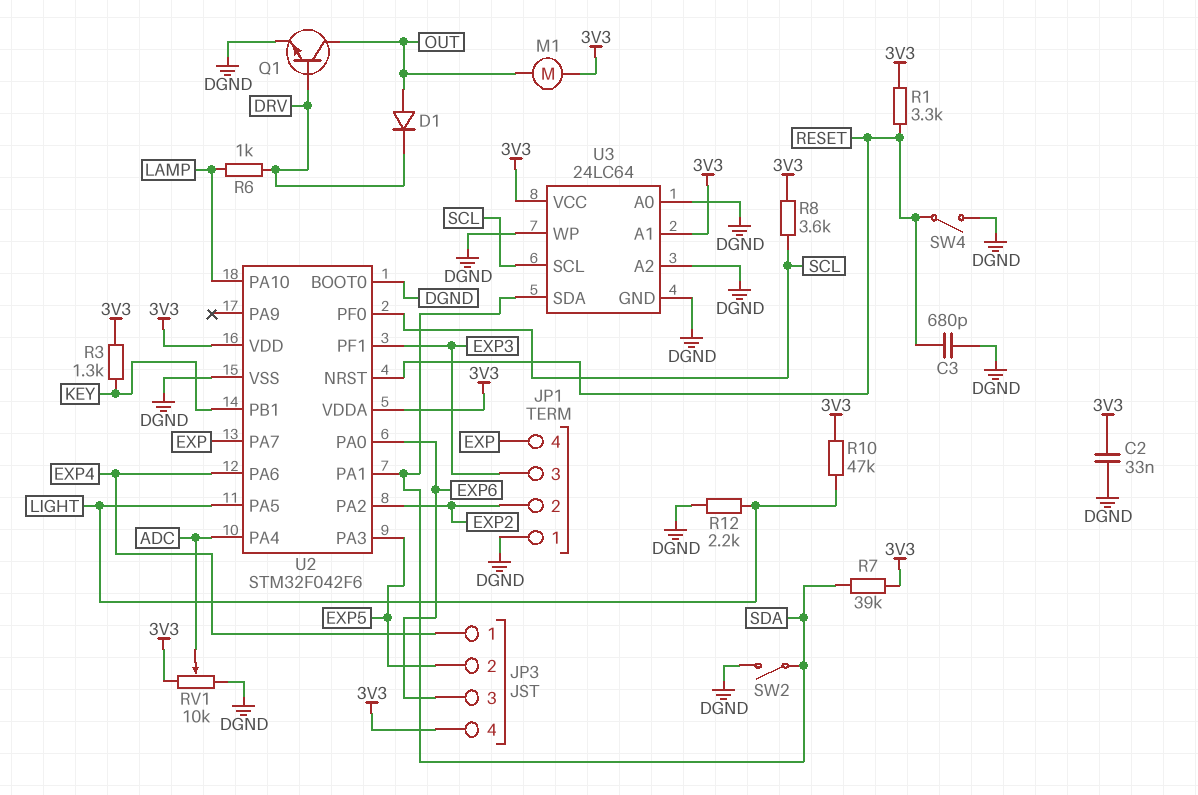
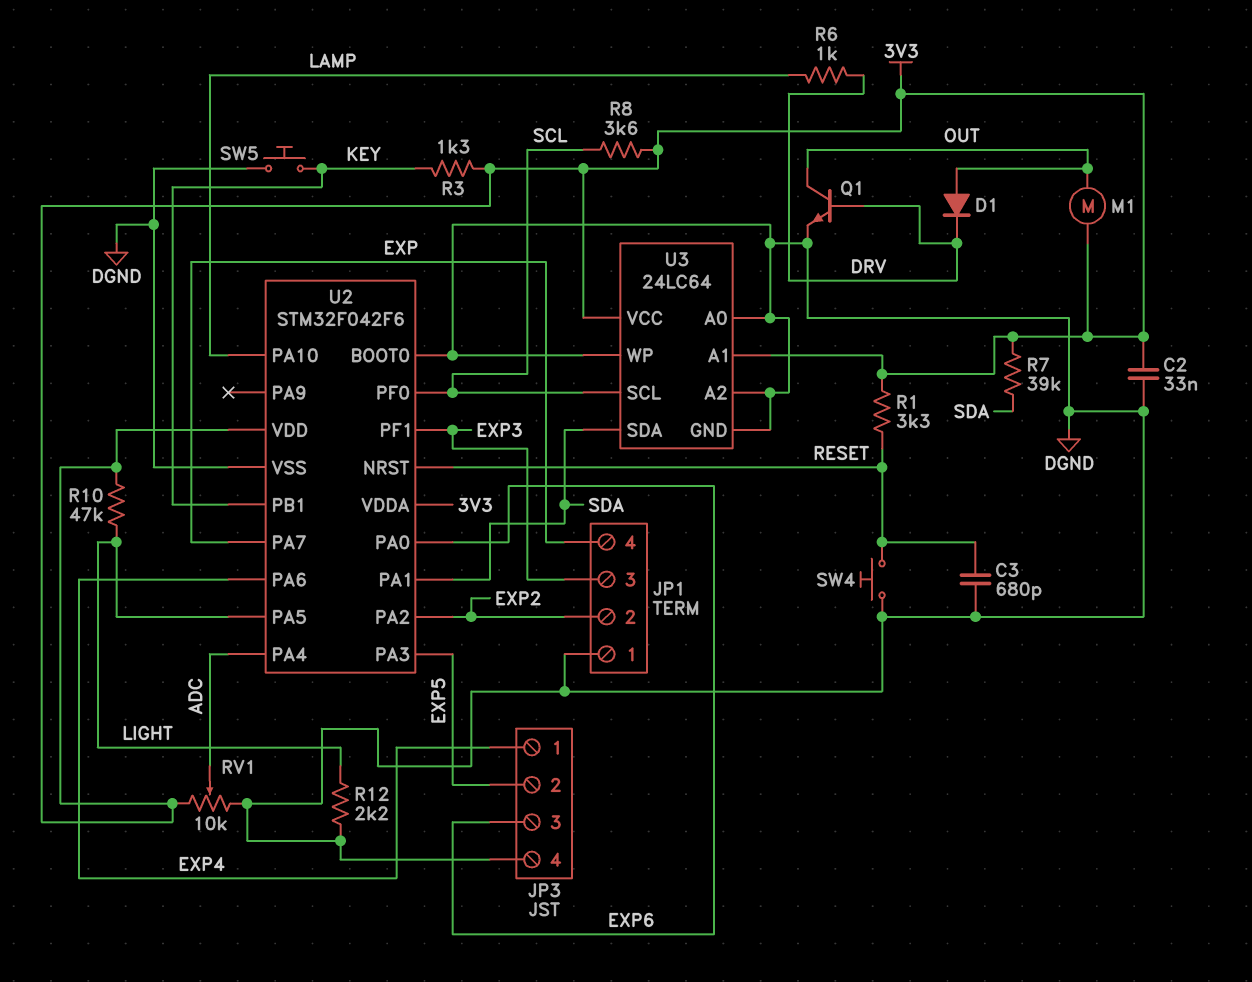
JP3 pin 4: 3V3 -> DGND
SW2: switch (DGND, SDA) -> none
SW4: switch (DGND, RESET) -> button (DGND, RESET)
SW5: none -> button (DGND, KEY)

